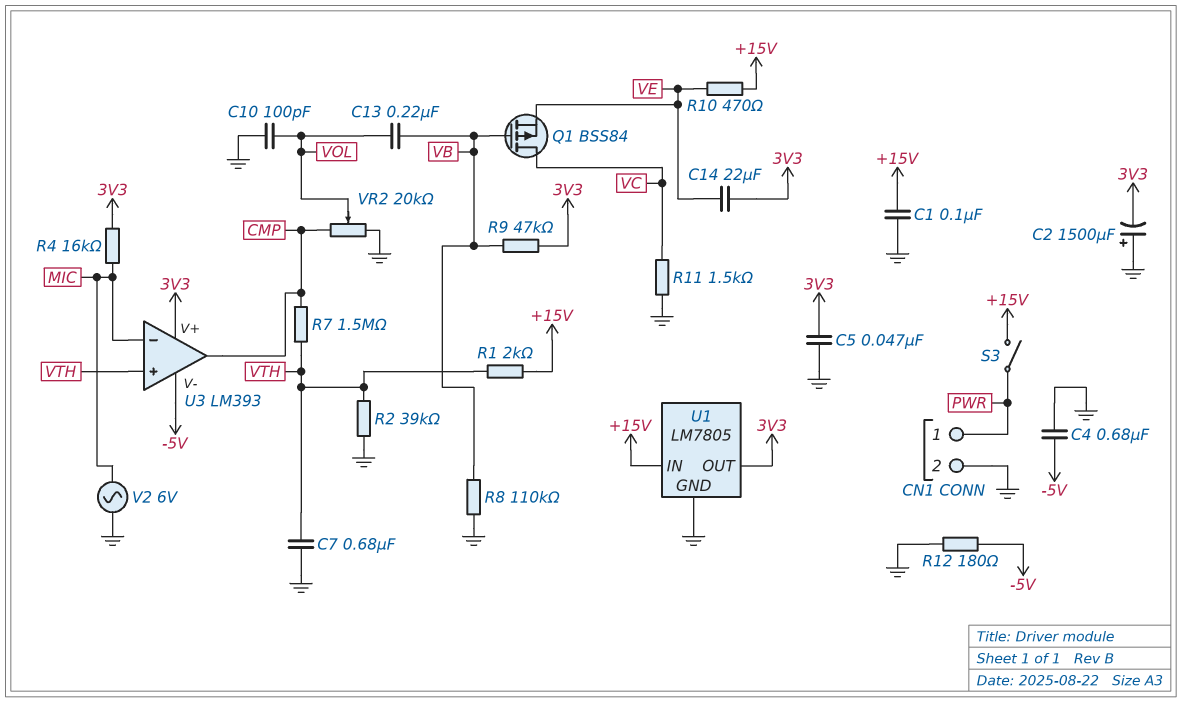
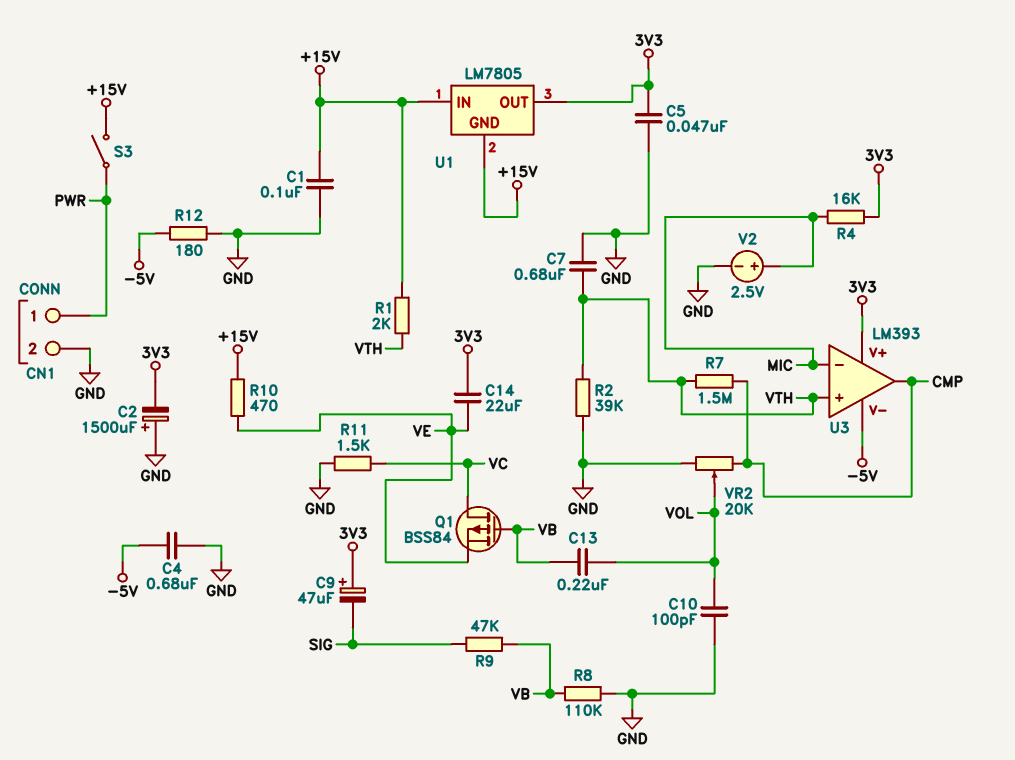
C9: none -> 47uF (plus 3V3, minus SIG)
R9: 47k (3V3, VB) -> 47k (SIG, VB)
U1 pin GND: GND -> +15V
V2: AC 6V (GND, MIC) -> 2.5V (plus MIC, minus GND)

